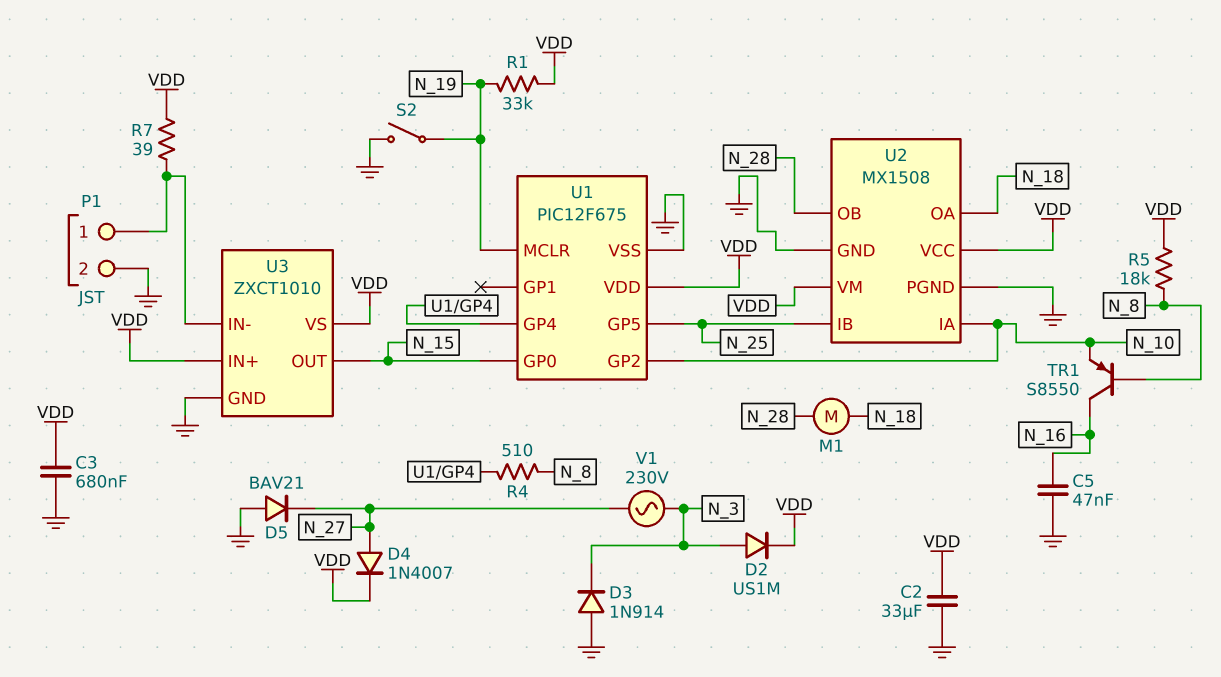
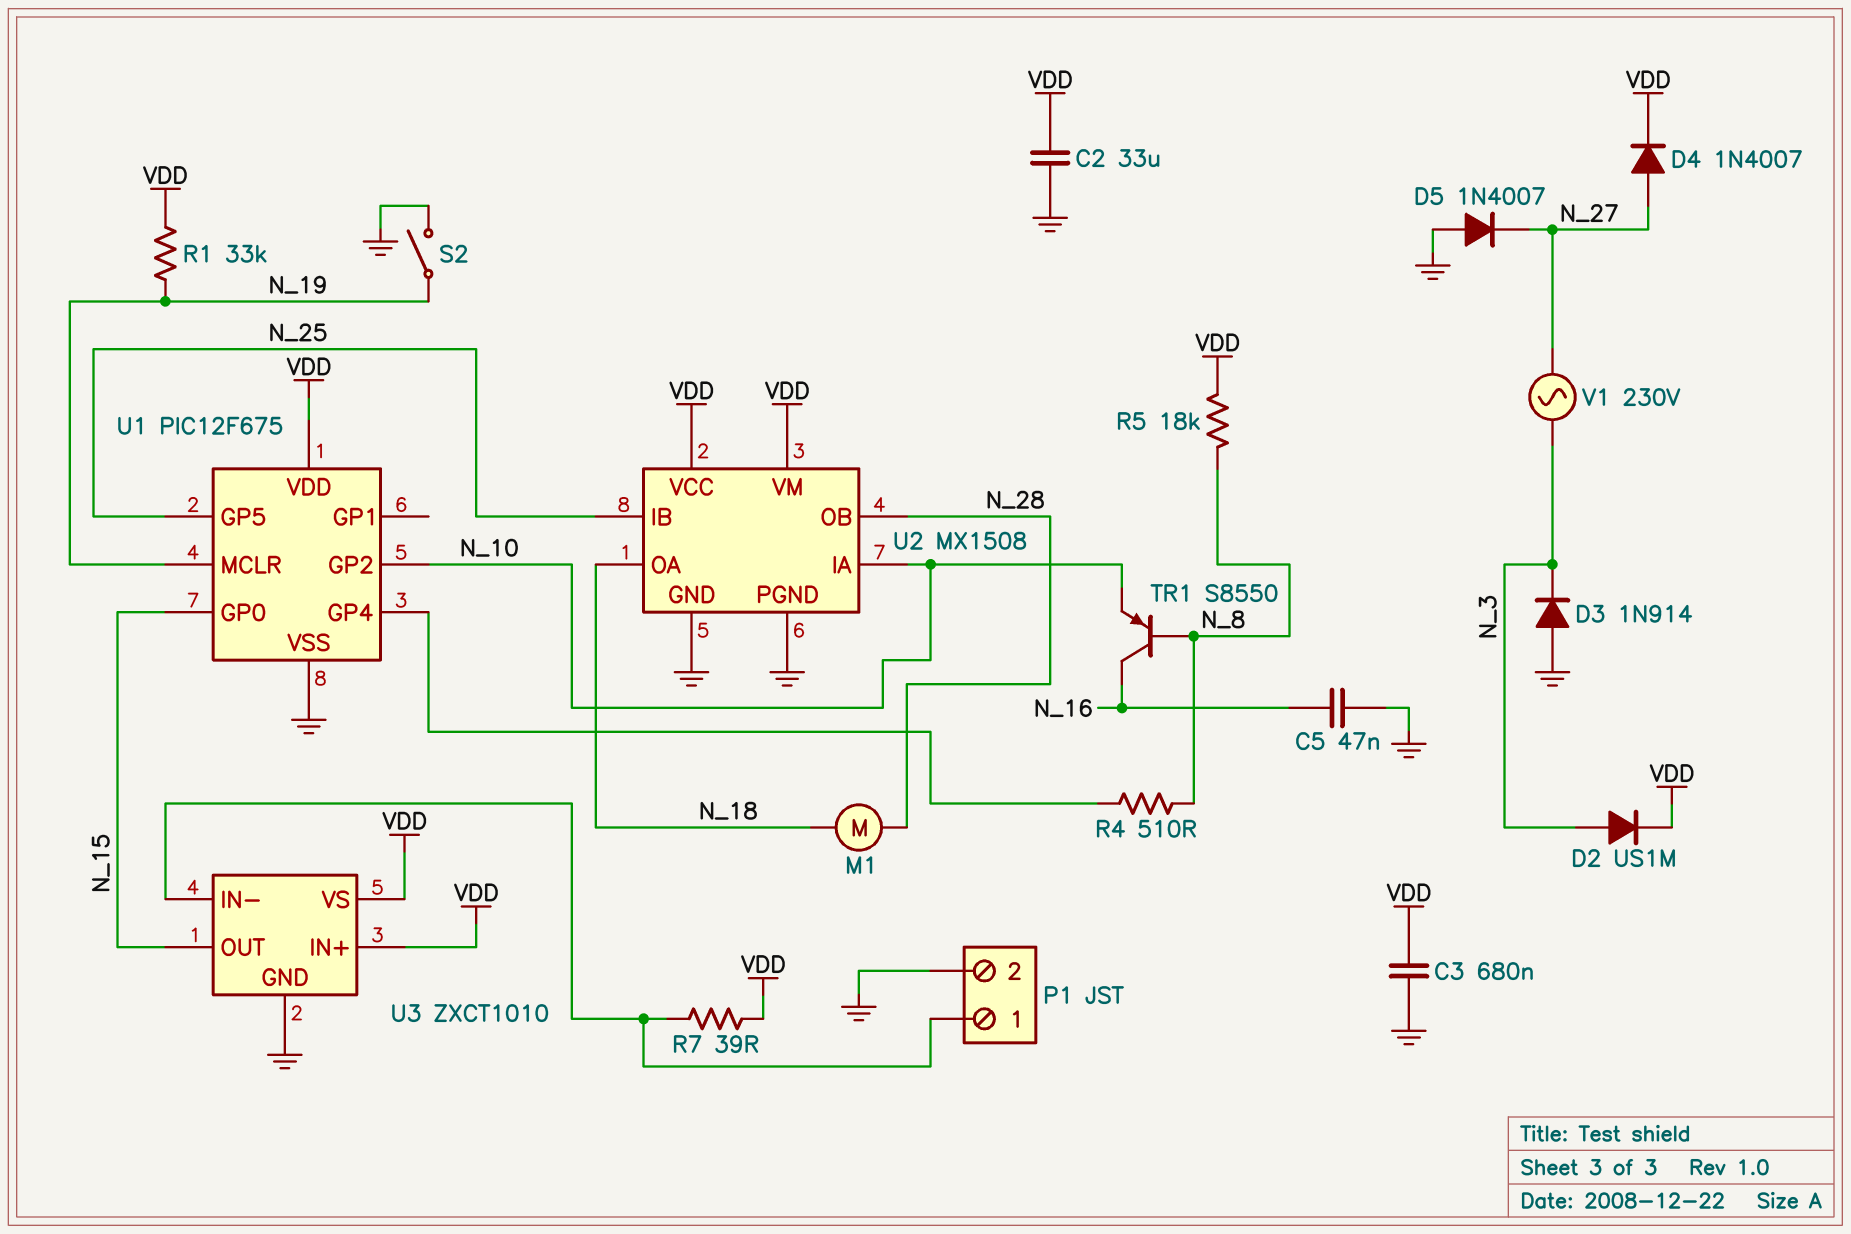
D5: diode BAV21 (A GND, K N_27) -> diode 1N4007 (A GND, K N_27)

